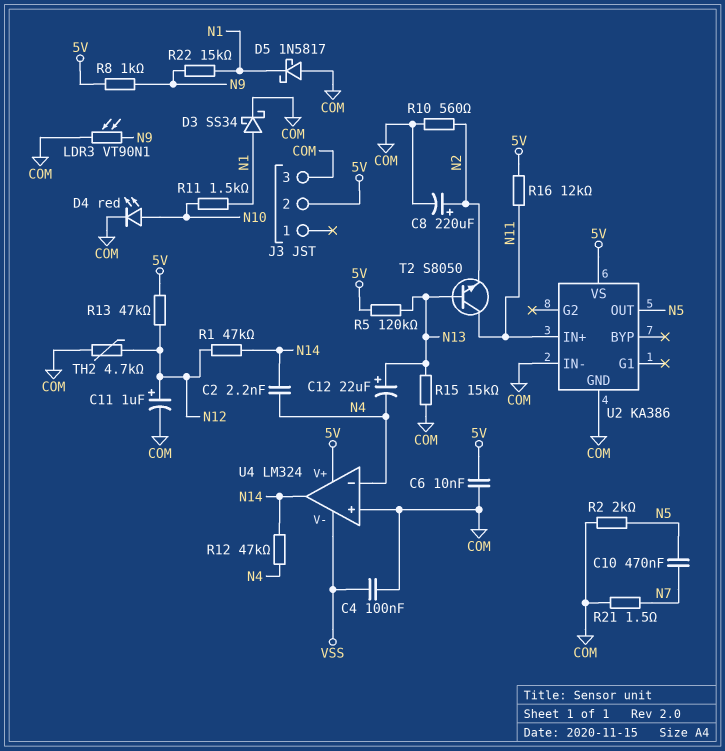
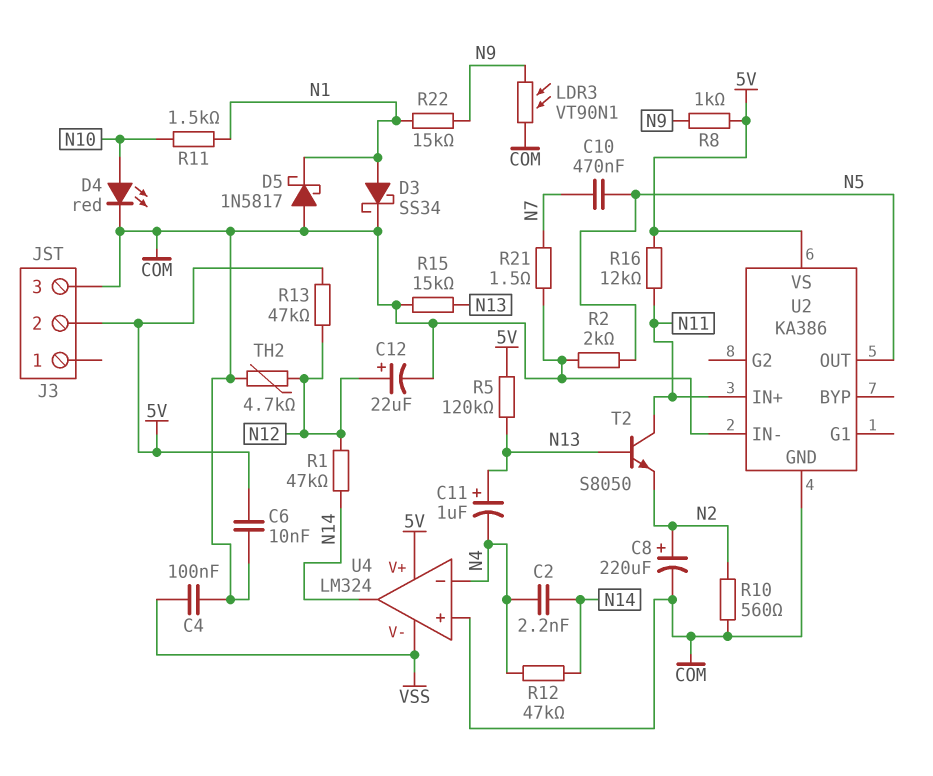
C11: 1uF (plus N12, minus COM) -> 1uF (plus N13, minus N4)
C12: 22uF (plus N13, minus N4) -> 22uF (plus N12, minus COM)

